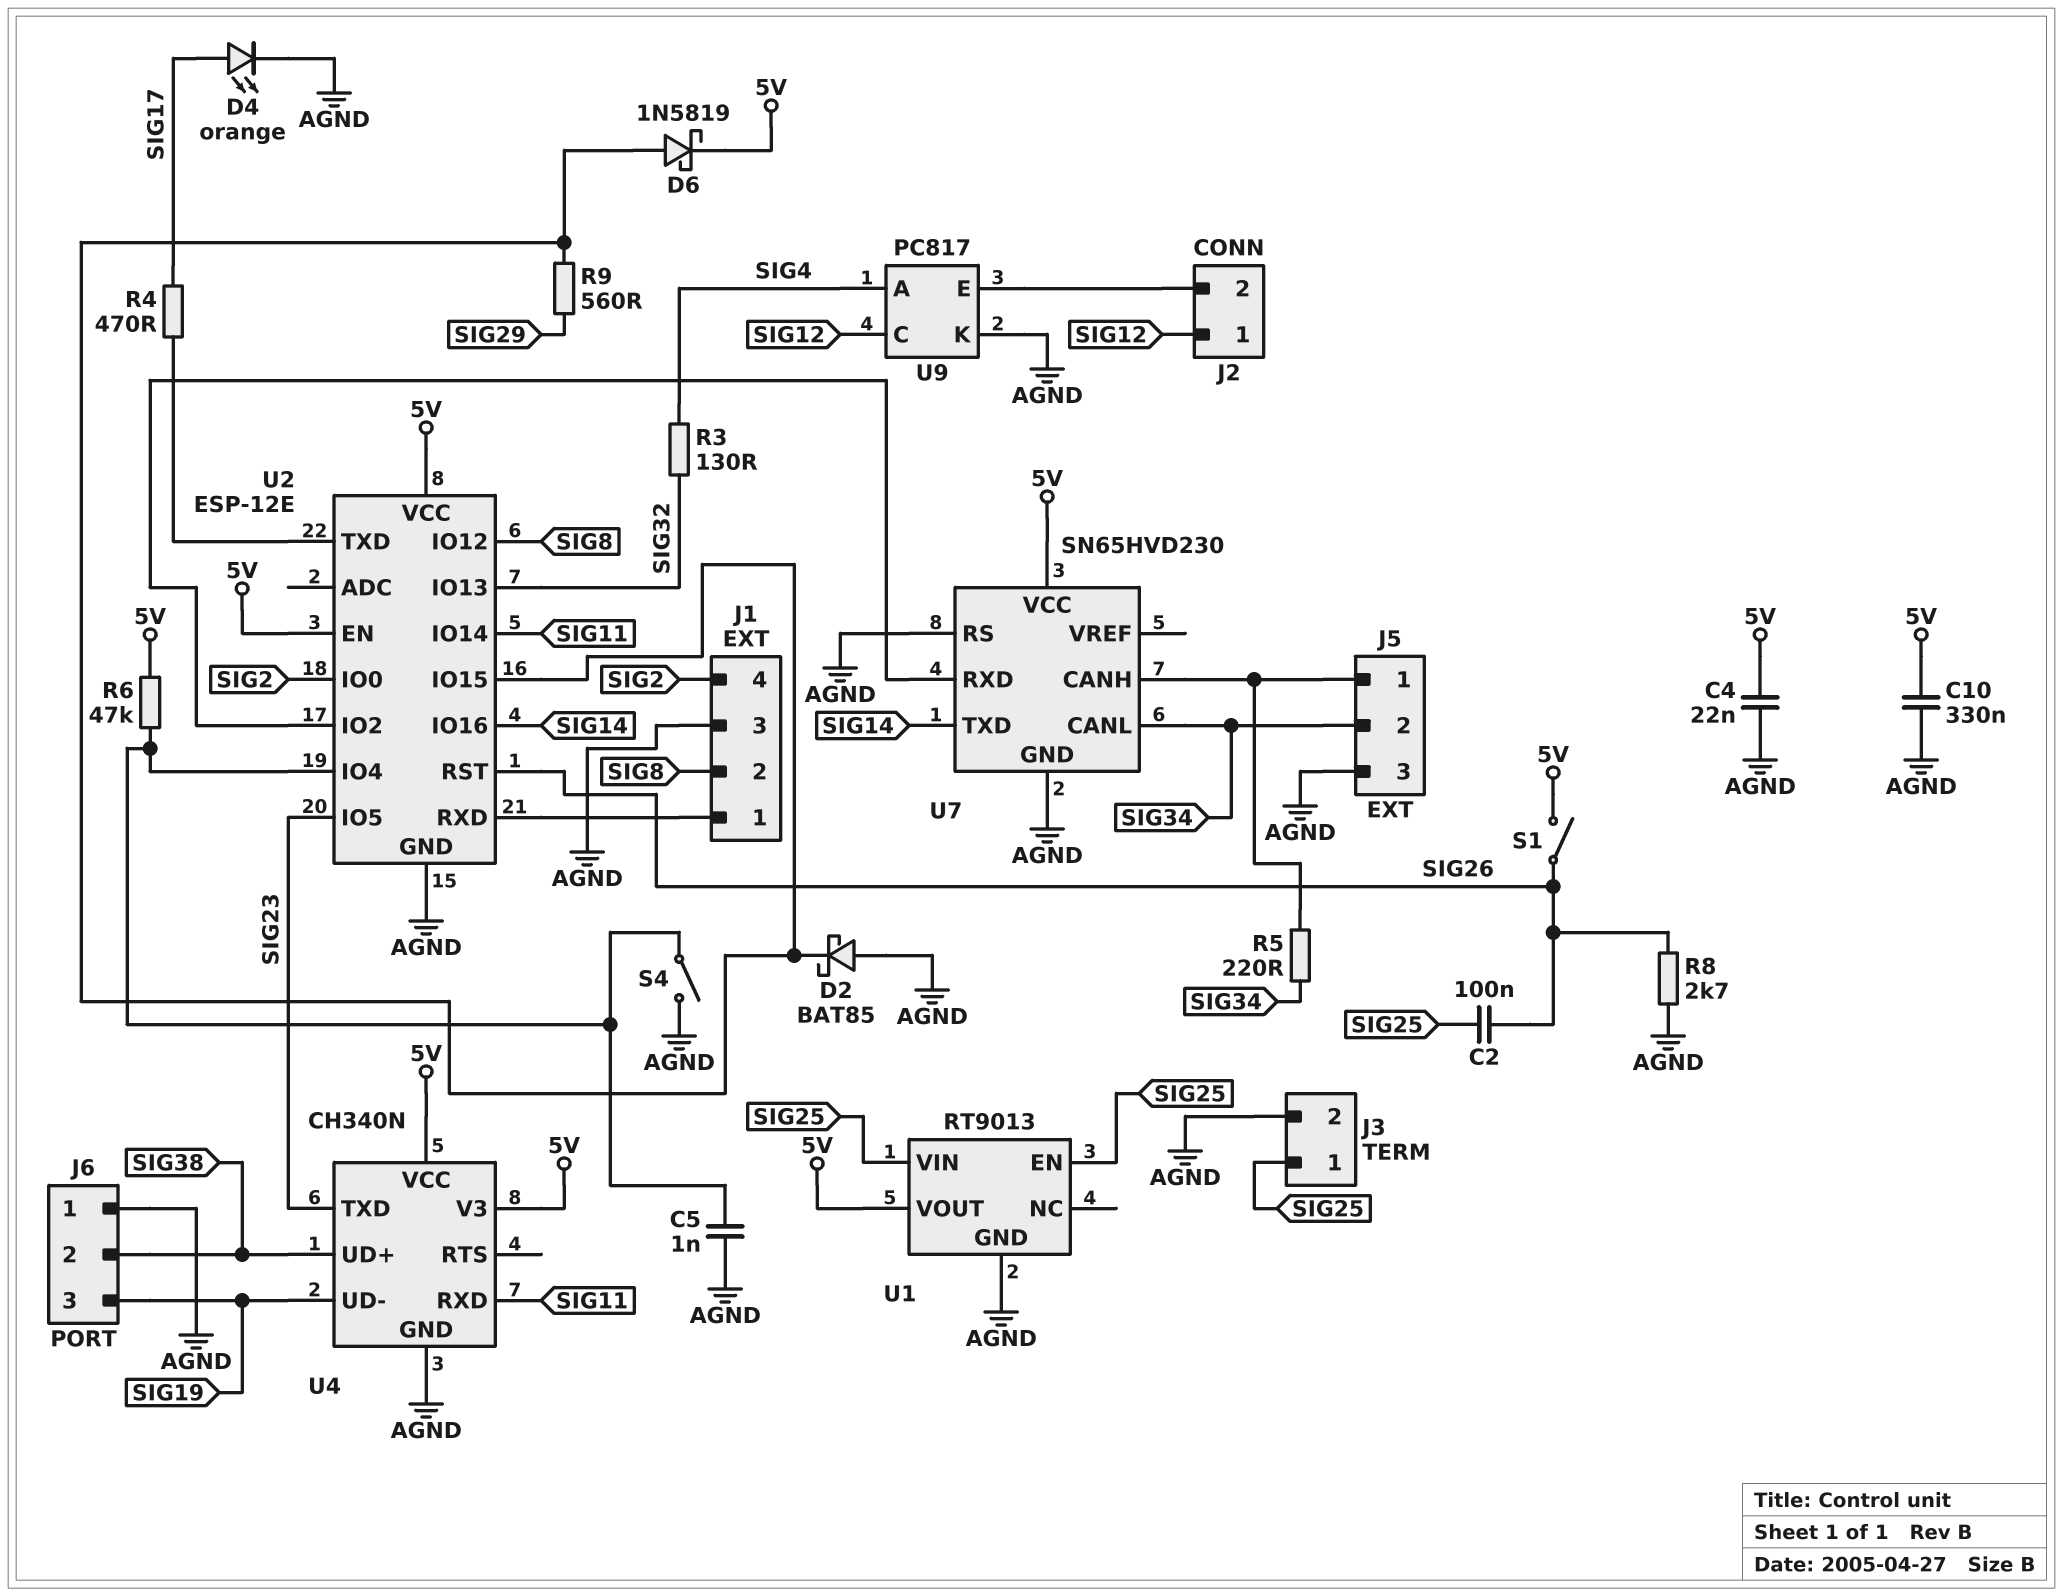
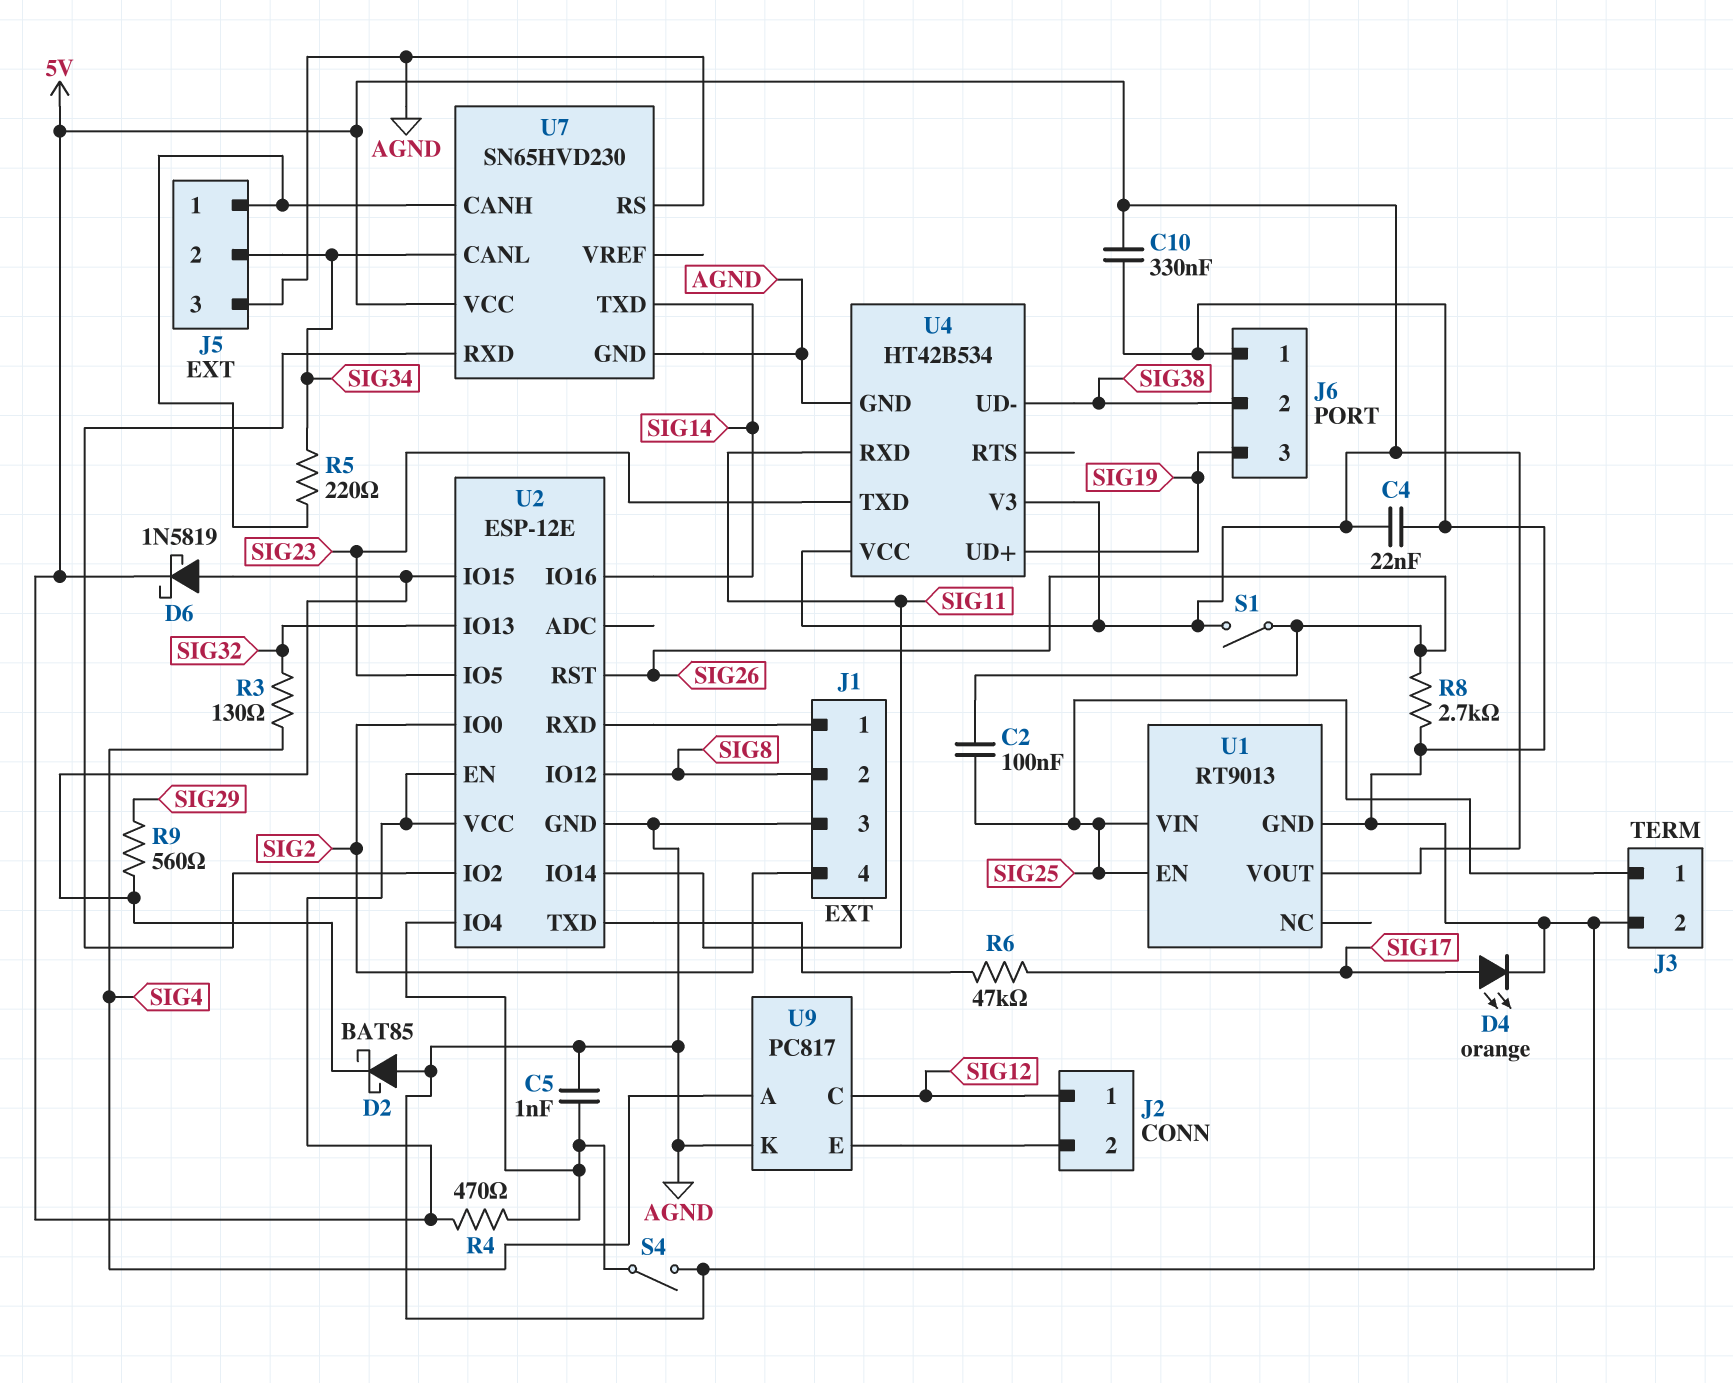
R4: 470 (SIG17, U2/TXD) -> 470 (5V, U2/IO4)
R6: 47k (5V, U2/IO4) -> 47k (SIG17, U2/TXD)
U4: CH340N -> HT42B534
U4 pin UD+: SIG38 -> SIG19
U4 pin UD-: SIG19 -> SIG38

